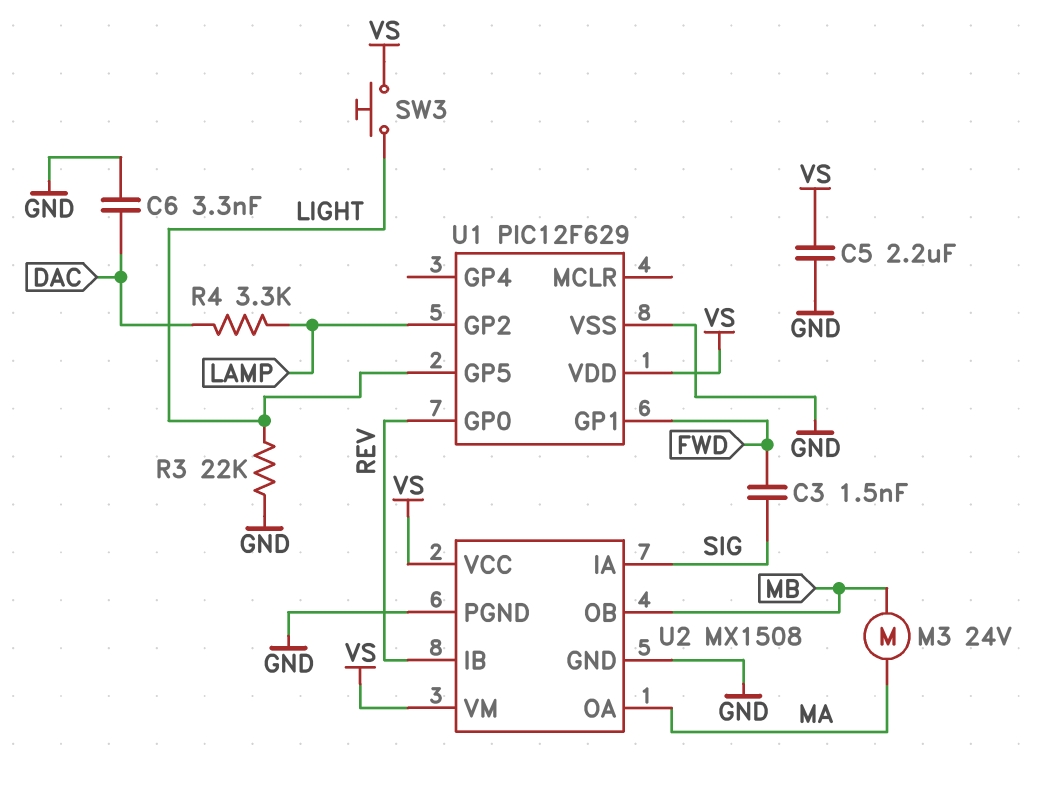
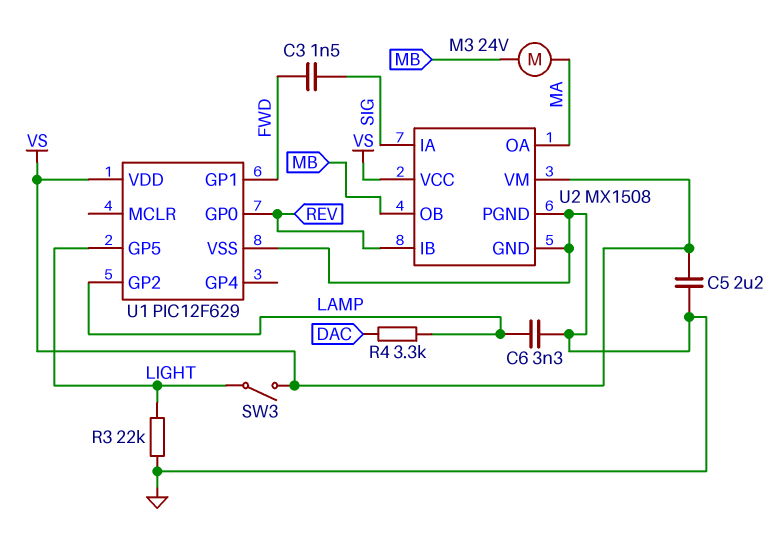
C6: 3.3nF (DAC, GND) -> 3.3nF (GND, LAMP)
SW3: button (LIGHT, VS) -> switch (LIGHT, VS)

